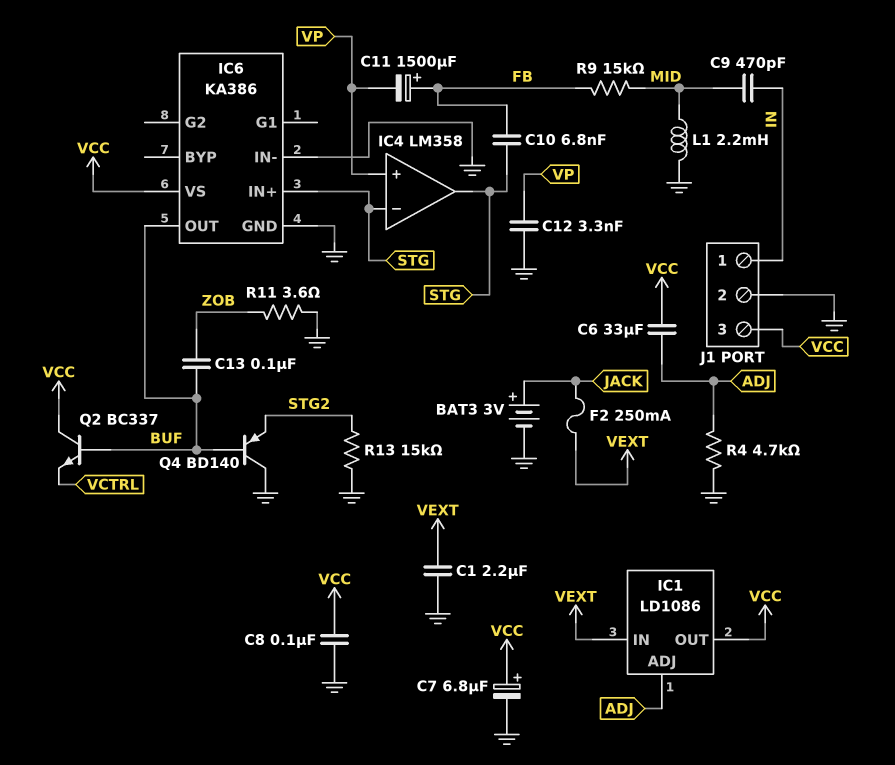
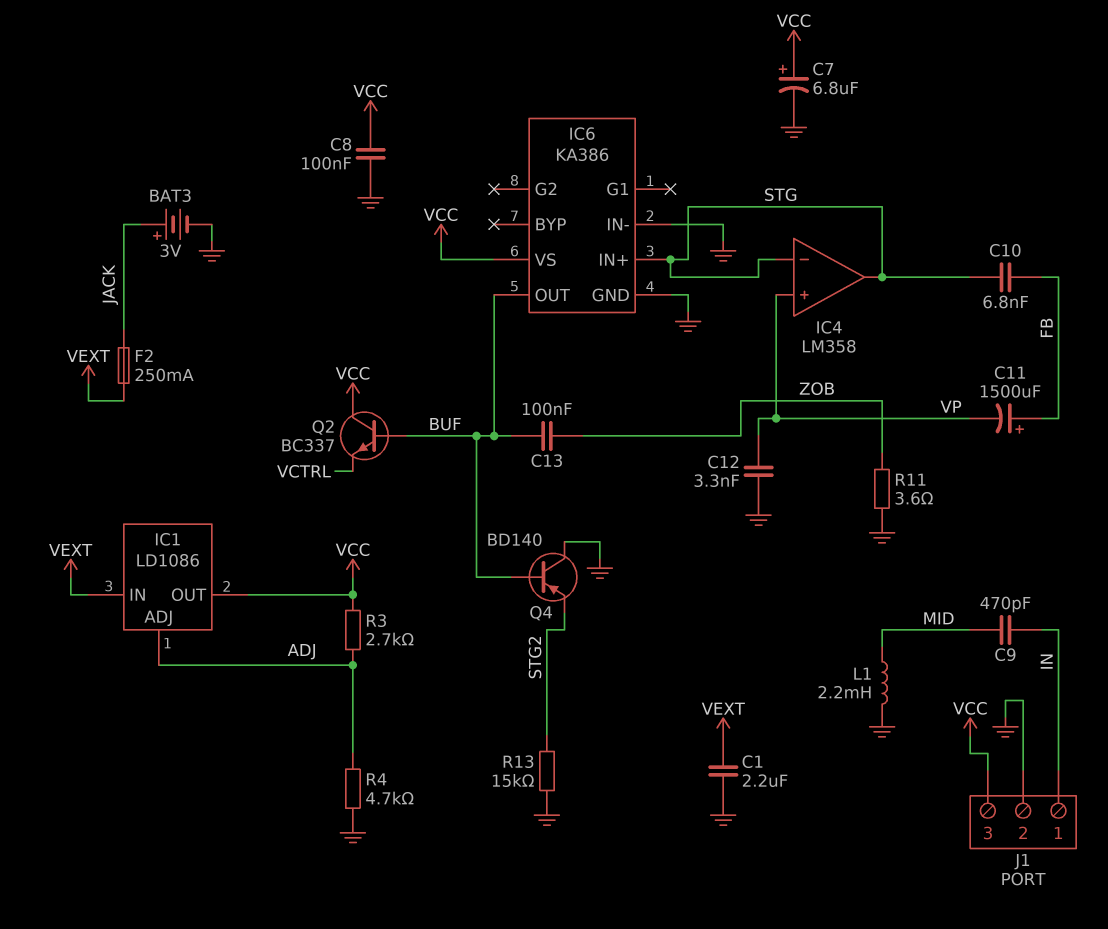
C6: 33uF (ADJ, VCC) -> none
R3: none -> 2.7k (ADJ, VCC)
R9: 15k (FB, MID) -> none

